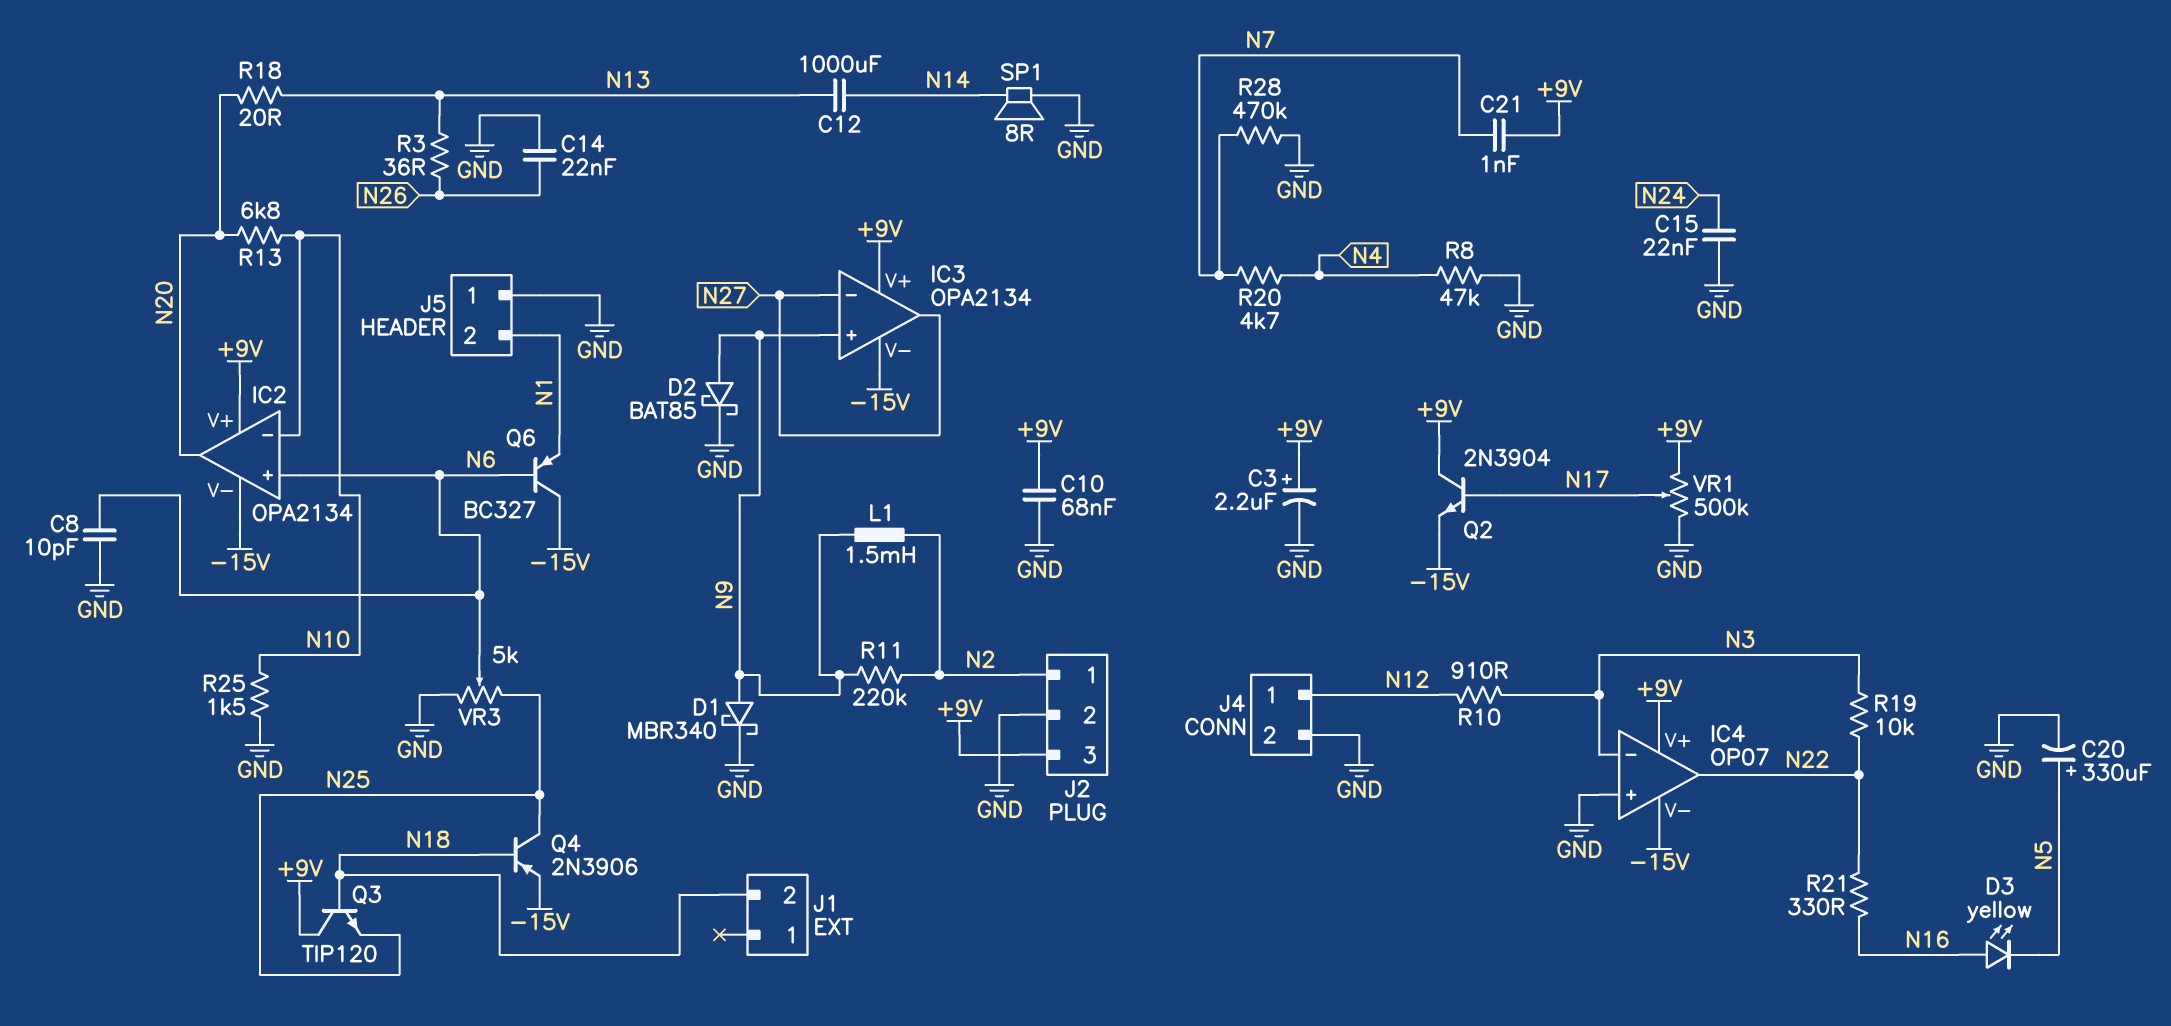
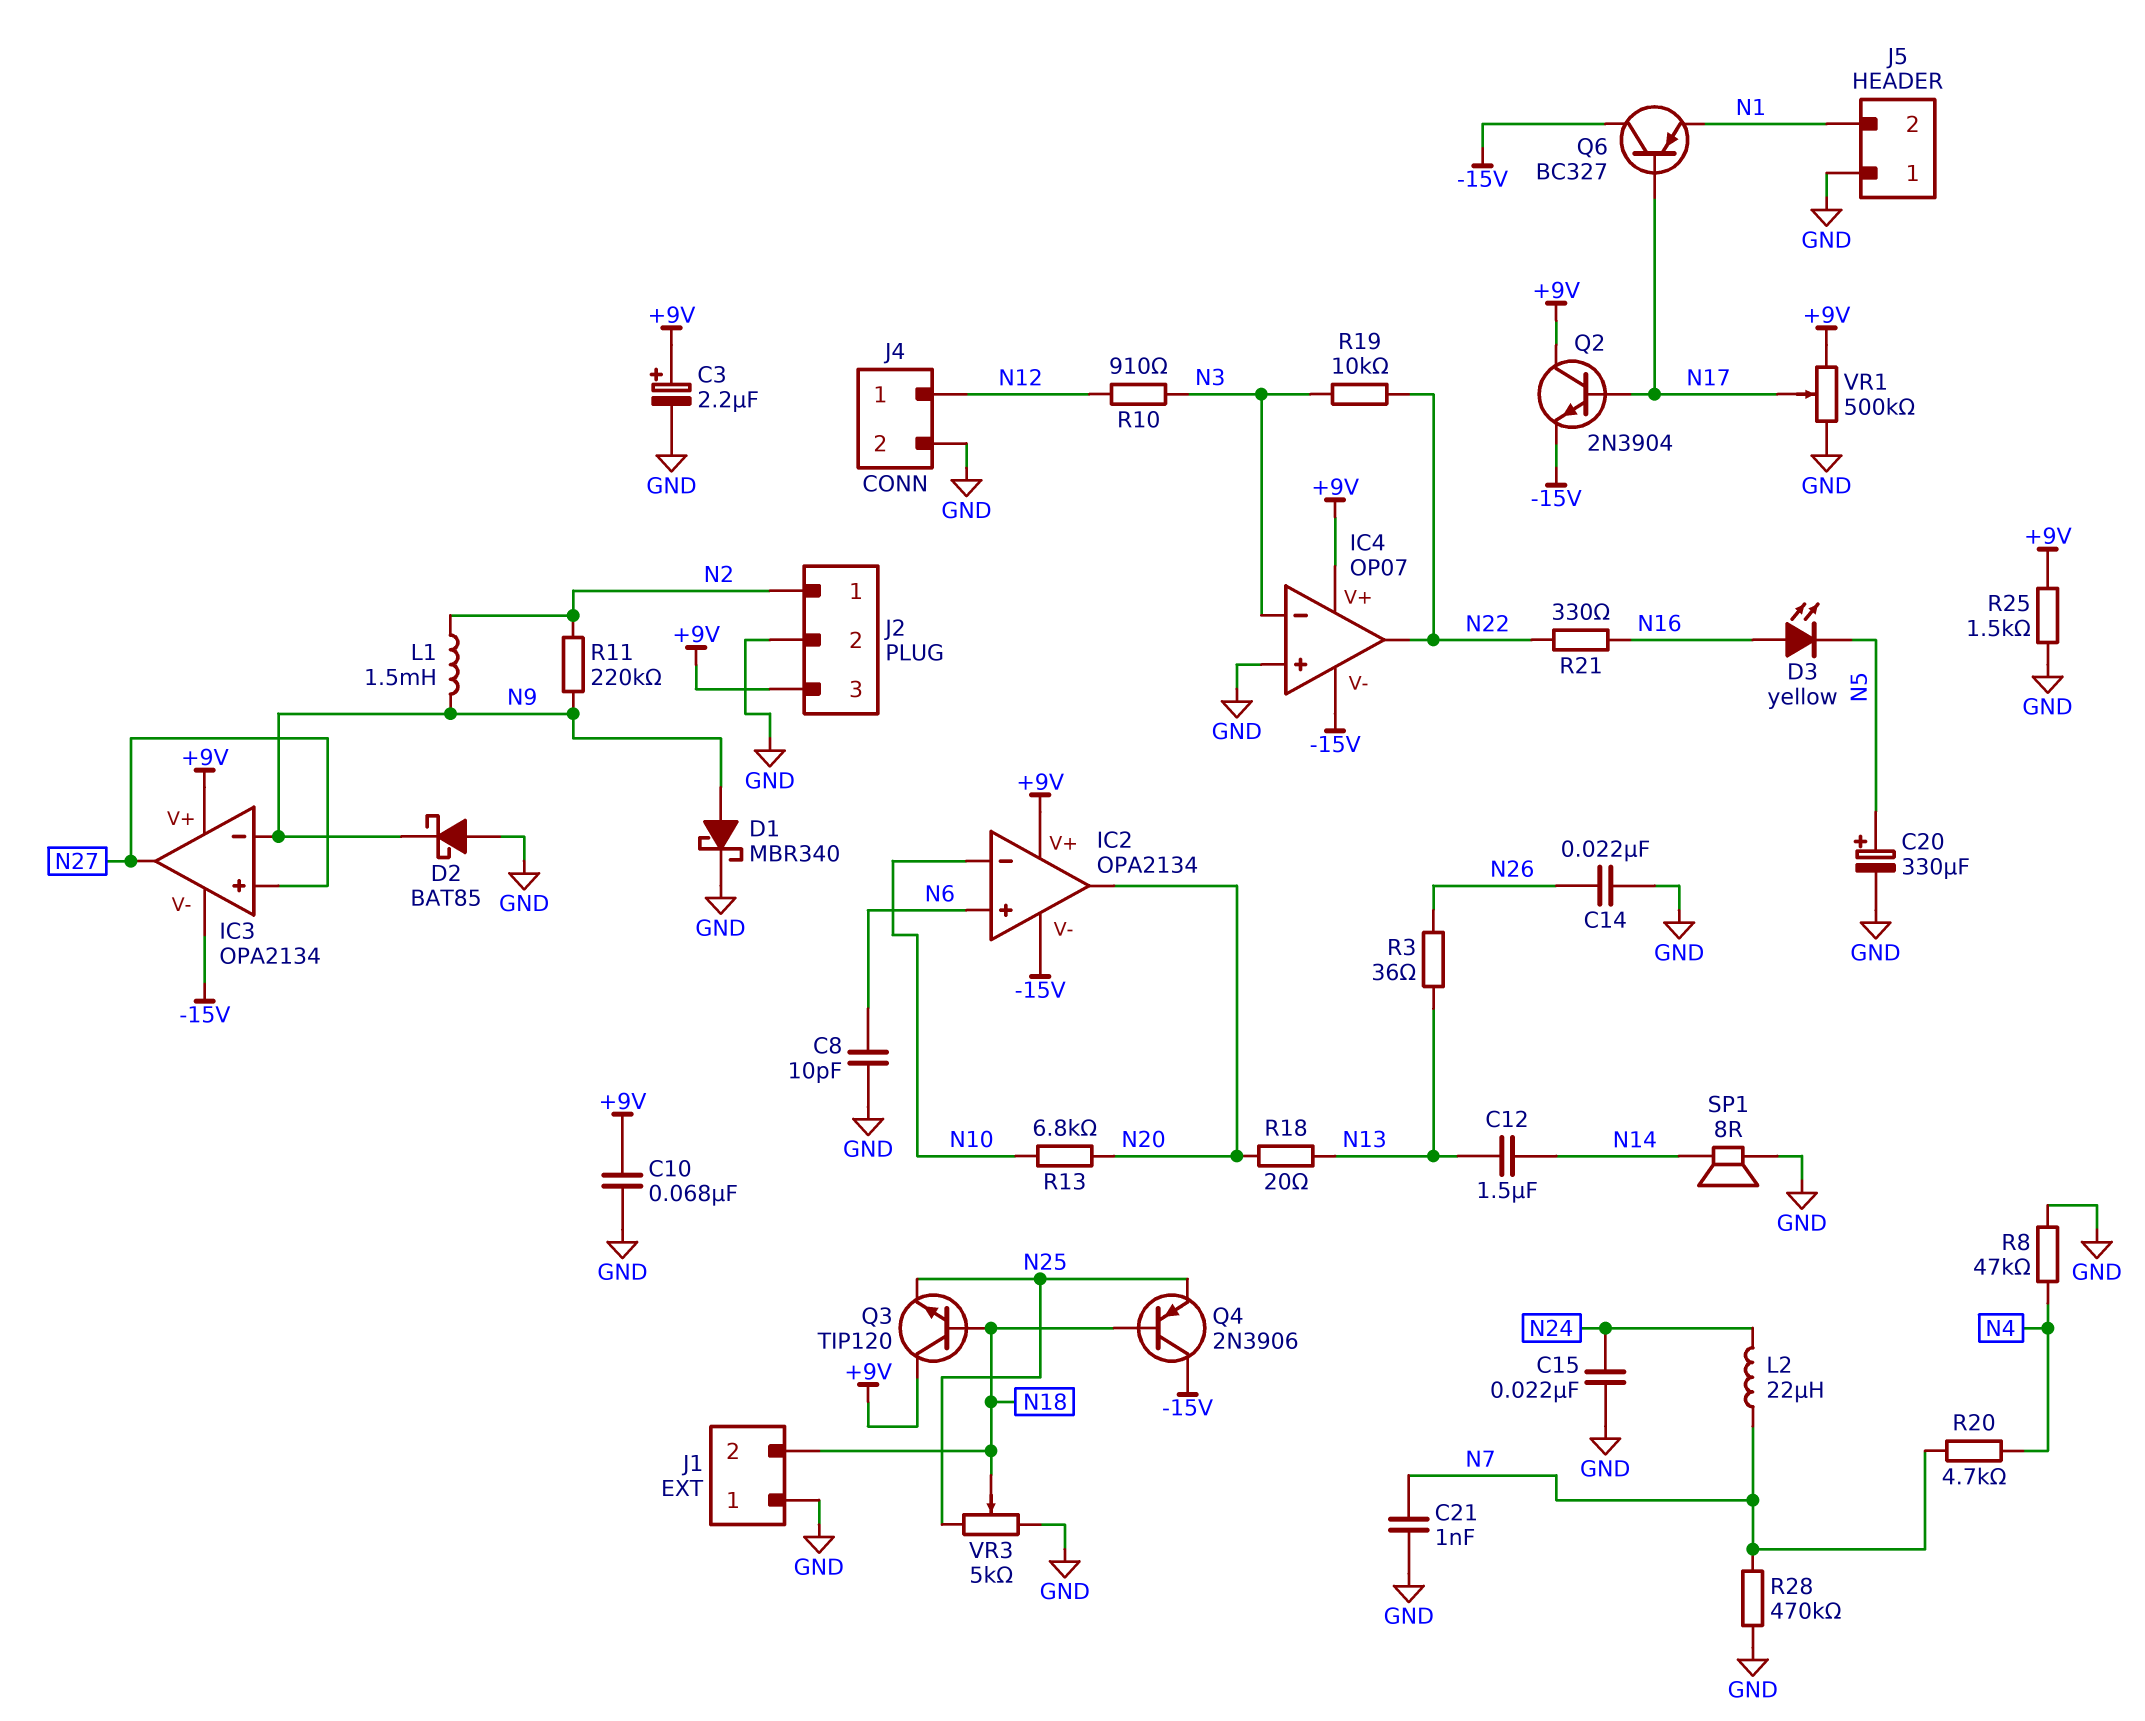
C12: 1000uF (N13, N14) -> 1.5uF (N13, N14)
C21: 1nF (+9V, N7) -> 1nF (GND, N7)
D2: schottky BAT85 (A N9, K GND) -> schottky BAT85 (A GND, K N9)
IC3 pin in+: N9 -> N27
IC3 pin in-: N27 -> N9
J1 pin 1: none -> GND
L2: none -> 22uH (N7, N24)
Q4: PNP 2N3906 (B N18, C N25, E -15V) -> PNP 2N3906 (B N18, C -15V, E N25)
Q6: PNP BC327 (B N6, C -15V, E N1) -> PNP BC327 (B N17, C -15V, E N1)
R25: 1.5k (GND, N10) -> 1.5k (+9V, GND)
VR3: 5k (GND, N25, wiper N6) -> 5k (GND, N25, wiper N18)

